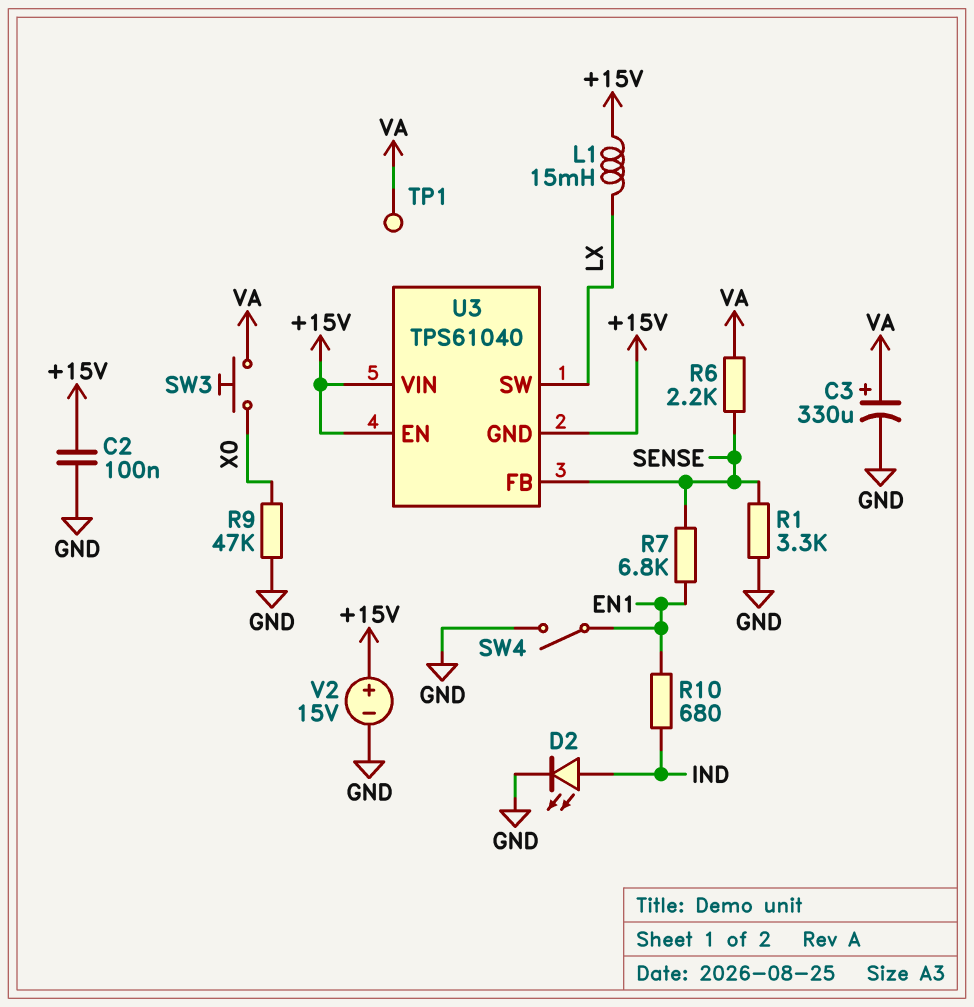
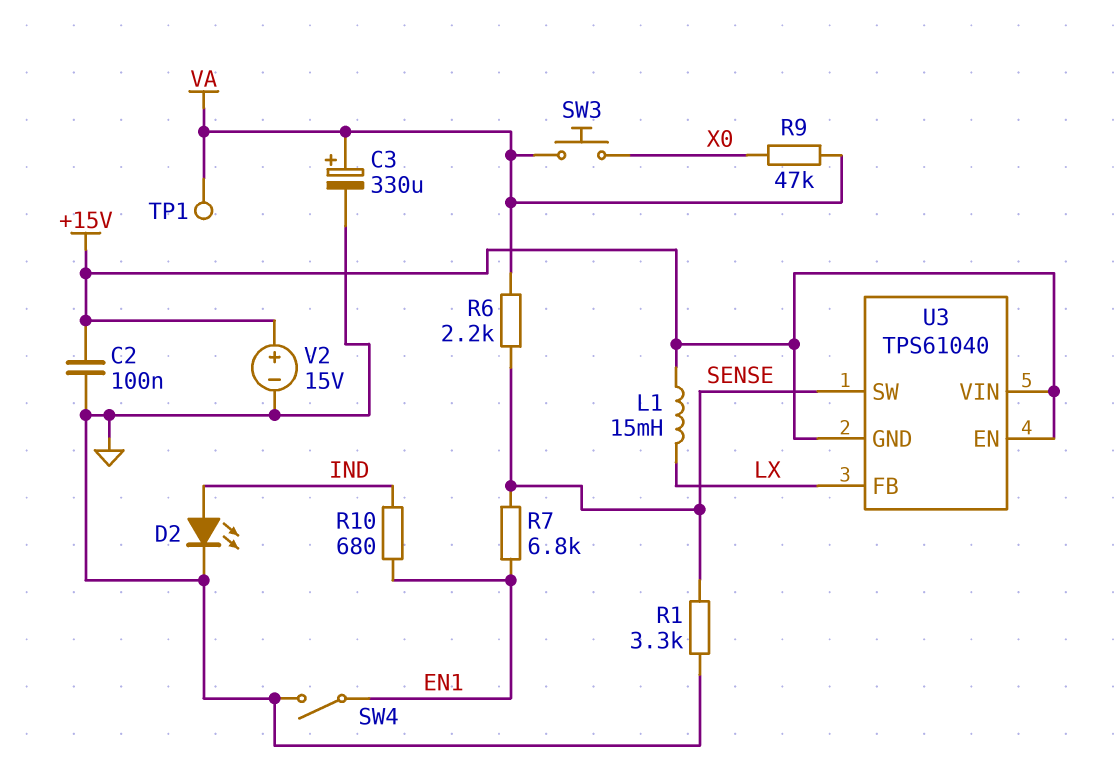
R9: 47k (GND, X0) -> 47k (VA, X0)
U3 pin FB: SENSE -> LX
U3 pin SW: LX -> SENSE

